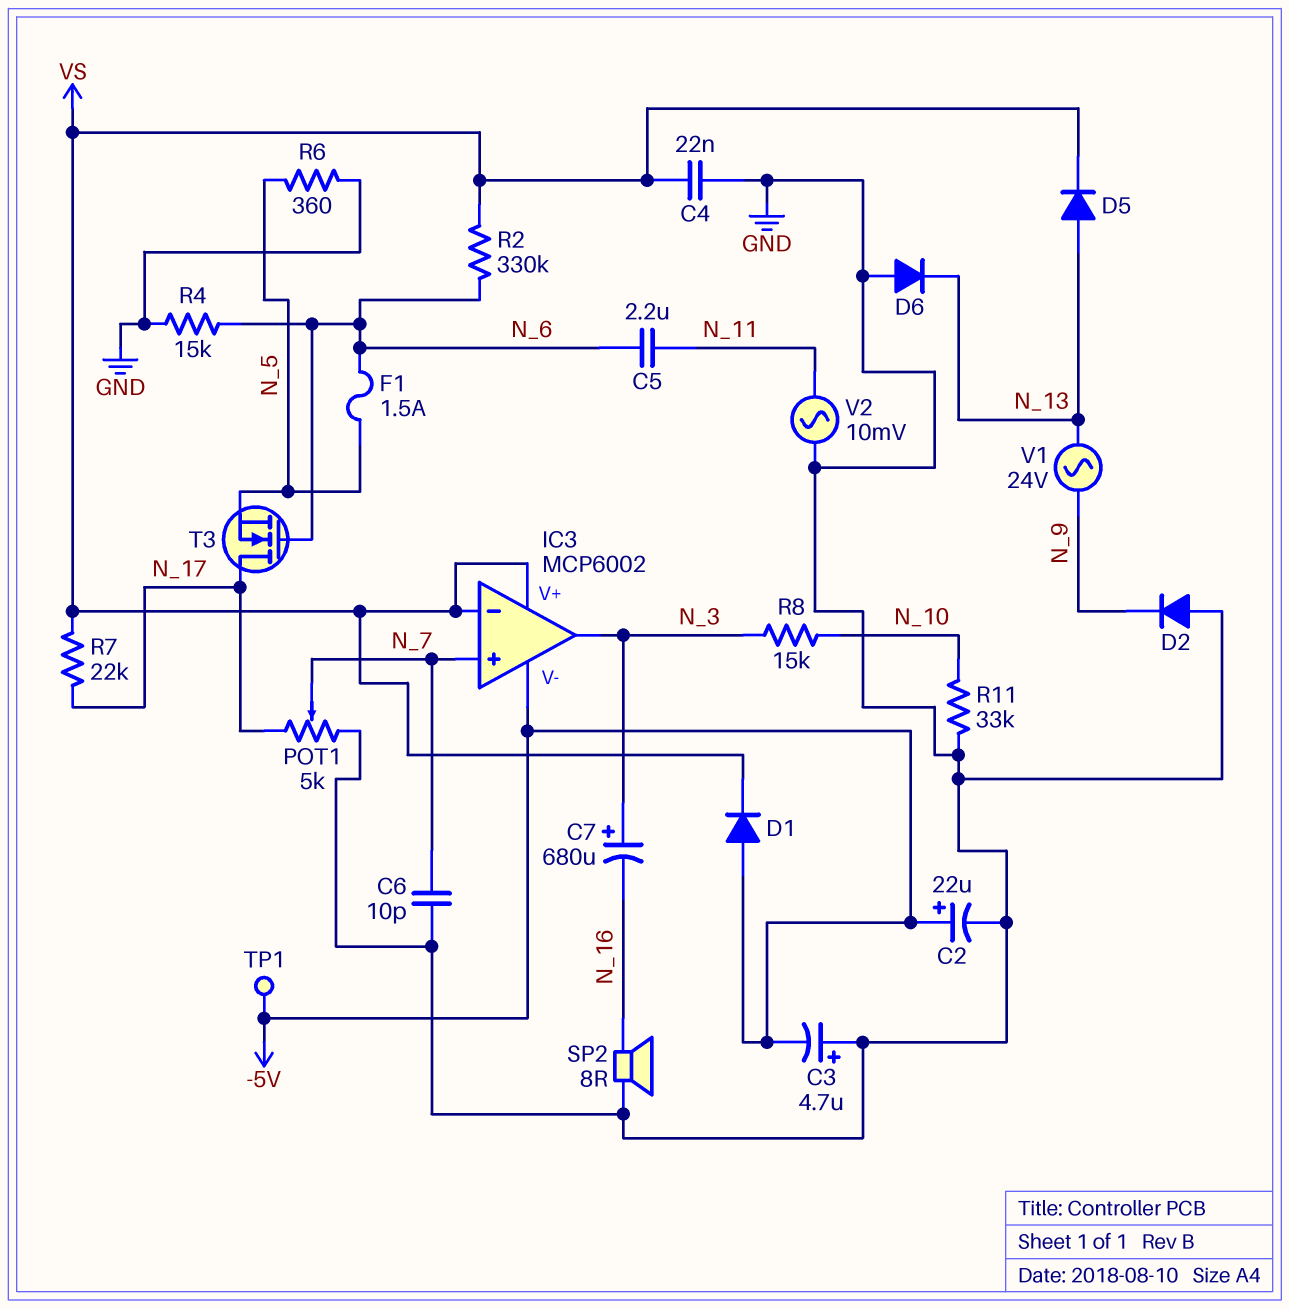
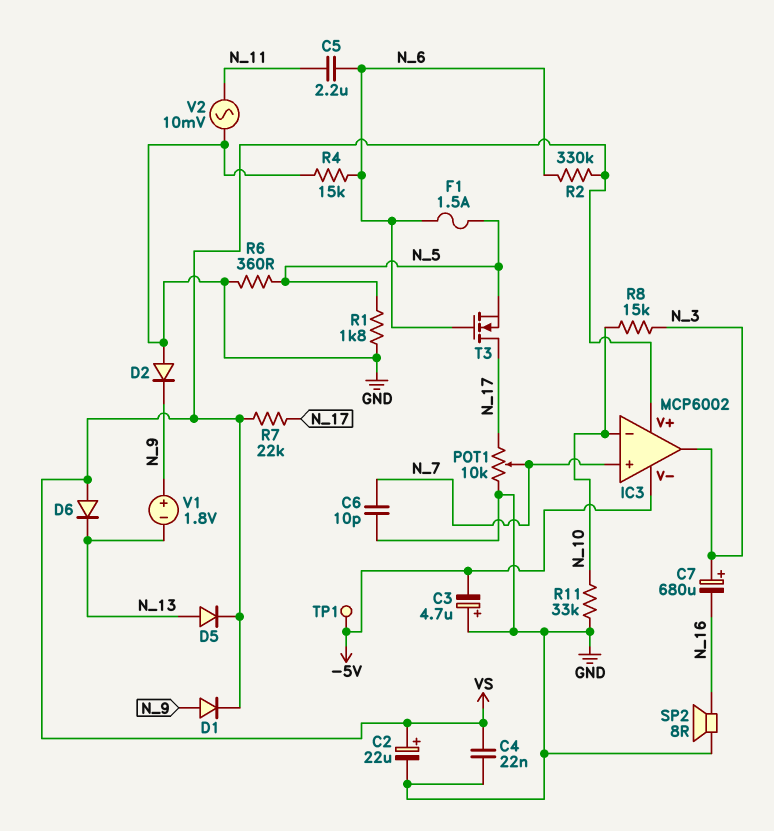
C2: 22uF (plus -5V, minus GND) -> 22uF (plus VS, minus GND)
D1: diode (A -5V, K VS) -> diode (A N_9, K VS)
D6: diode (A GND, K N_13) -> diode (A VS, K N_13)
IC3 pin in-: VS -> N_10
POT1: 5k (GND, N_17, wiper N_7) -> 10k (GND, N_17, wiper N_7)
R1: none -> 1.8k (GND, N_5)
V1: AC 24V (N_9, N_13) -> 1.8V (plus N_9, minus N_13)

